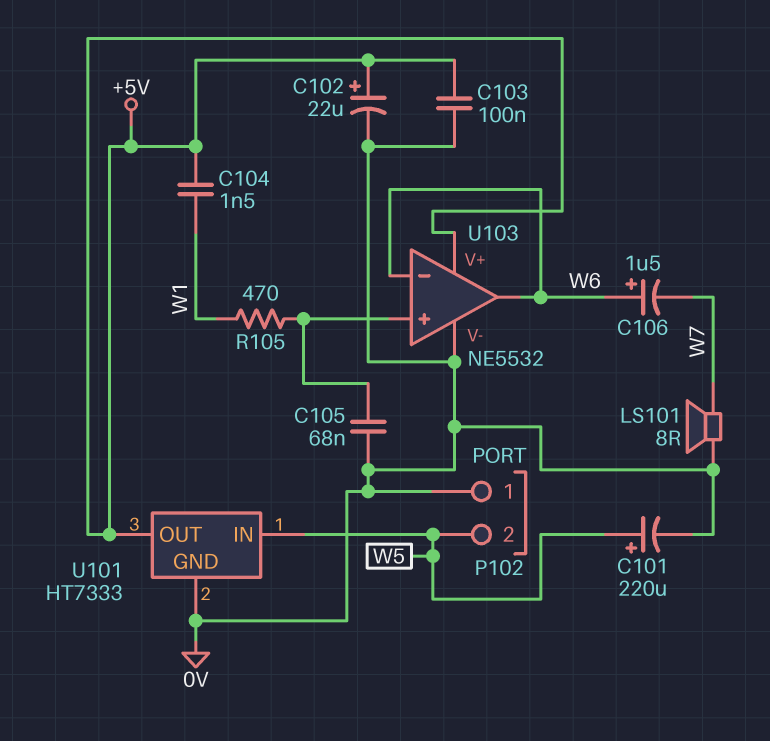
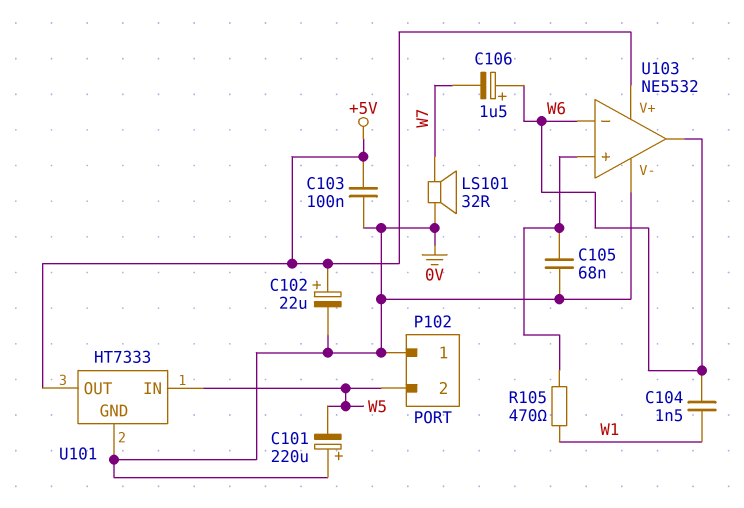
C101: 220uF (plus W5, minus 0V) -> 220uF (plus 0V, minus W5)
C104: 1.5nF (+5V, W1) -> 1.5nF (W1, W6)
LS101: speaker 8R (0V, W7) -> speaker 32R (0V, W7)

